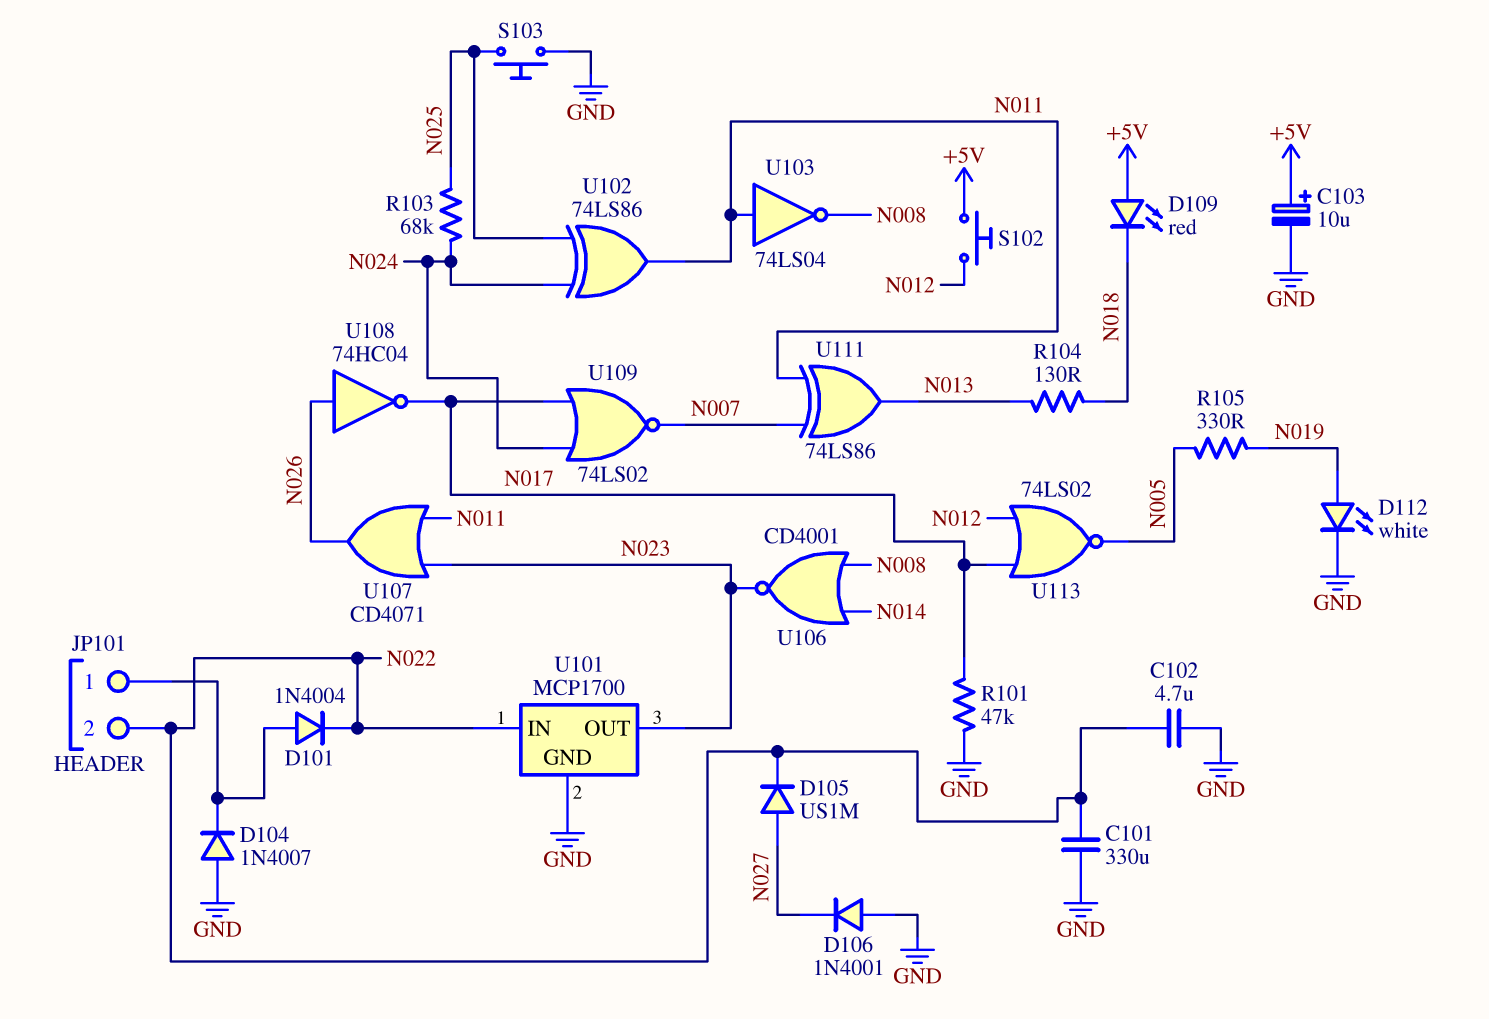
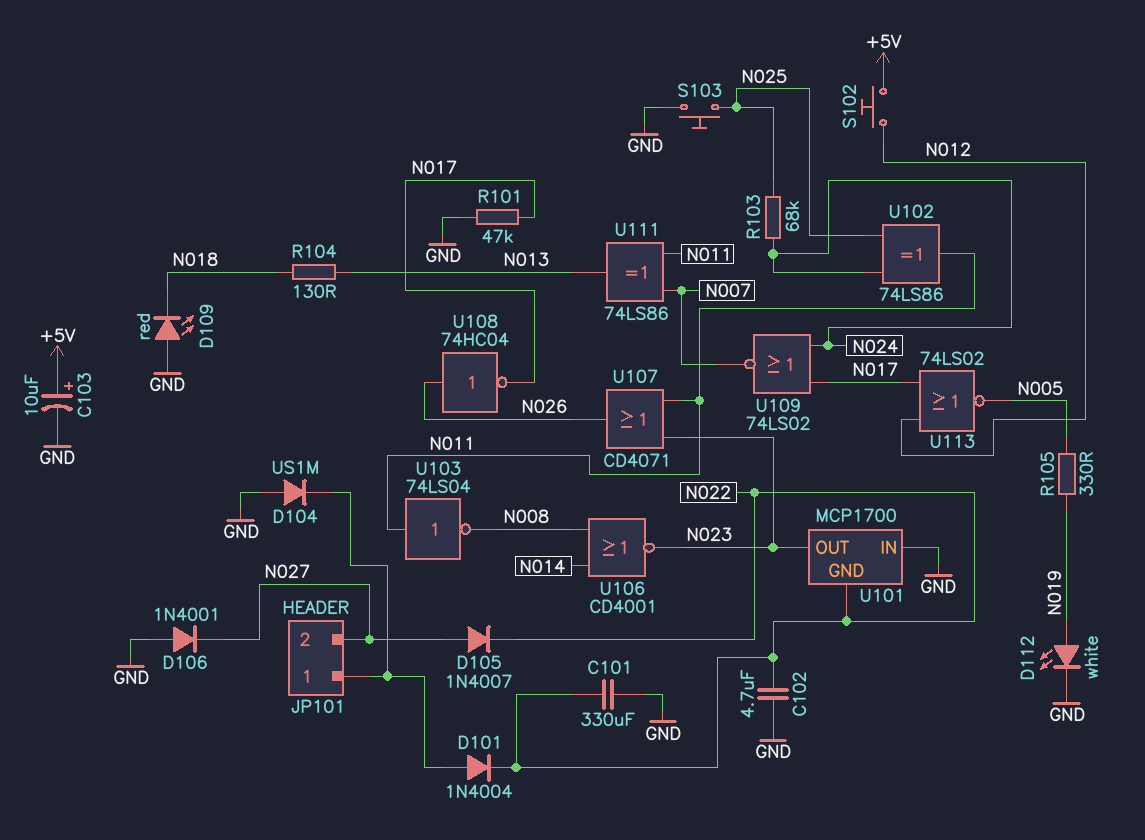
D104: diode 1N4007 (A GND, K JP101/1) -> diode US1M (A GND, K JP101/1)
D105: diode US1M (A N027, K N022) -> diode 1N4007 (A N027, K N022)
D109: LED red (A +5V, K N018) -> LED red (A GND, K N018)
JP101 pin 2: N022 -> N027
U101 pin GND: GND -> N022
U101 pin IN: N022 -> GND

